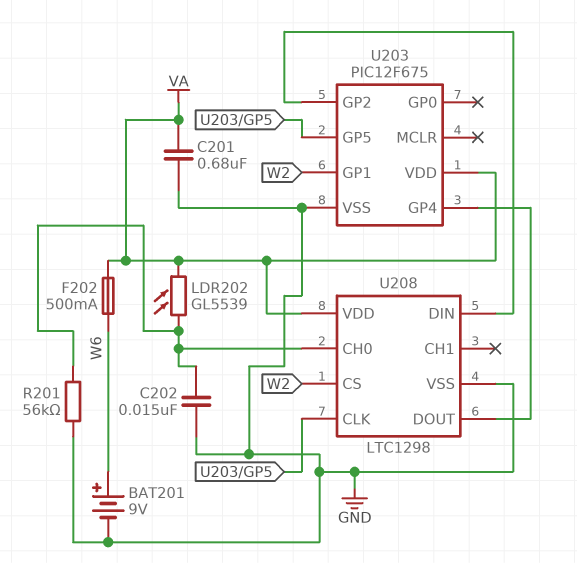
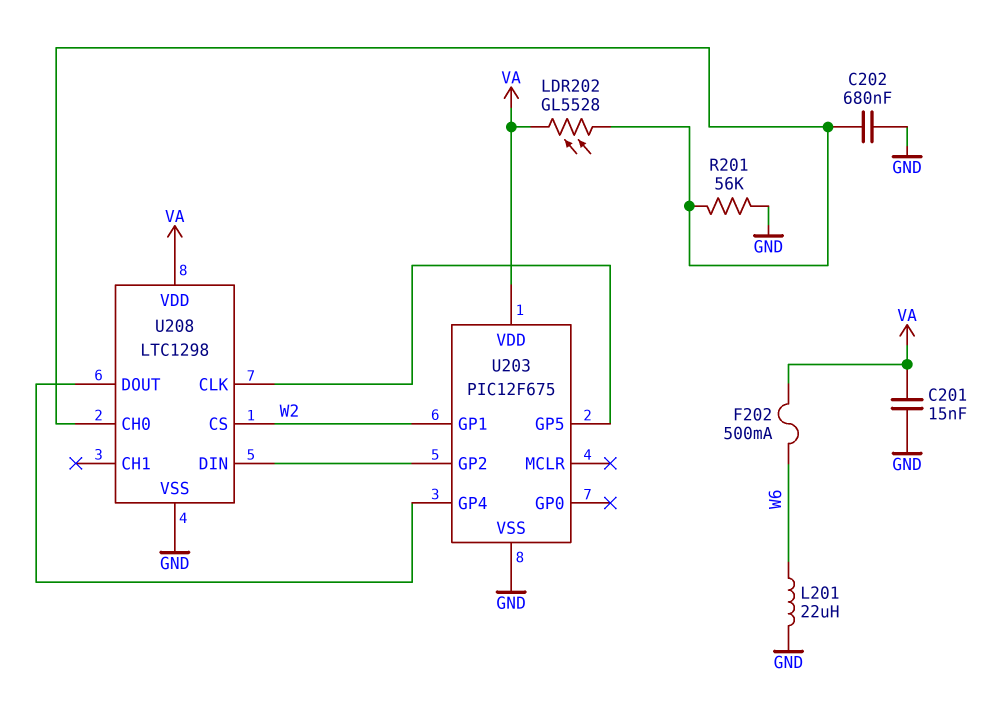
BAT201: 9V (plus W6, minus GND) -> none
C201: 680nF (GND, VA) -> 15nF (GND, VA)
C202: 15nF (GND, U208/CH0) -> 680nF (GND, U208/CH0)
L201: none -> 22uH (GND, W6)
LDR202: GL5539 (U208/CH0, VA) -> GL5528 (U208/CH0, VA)

